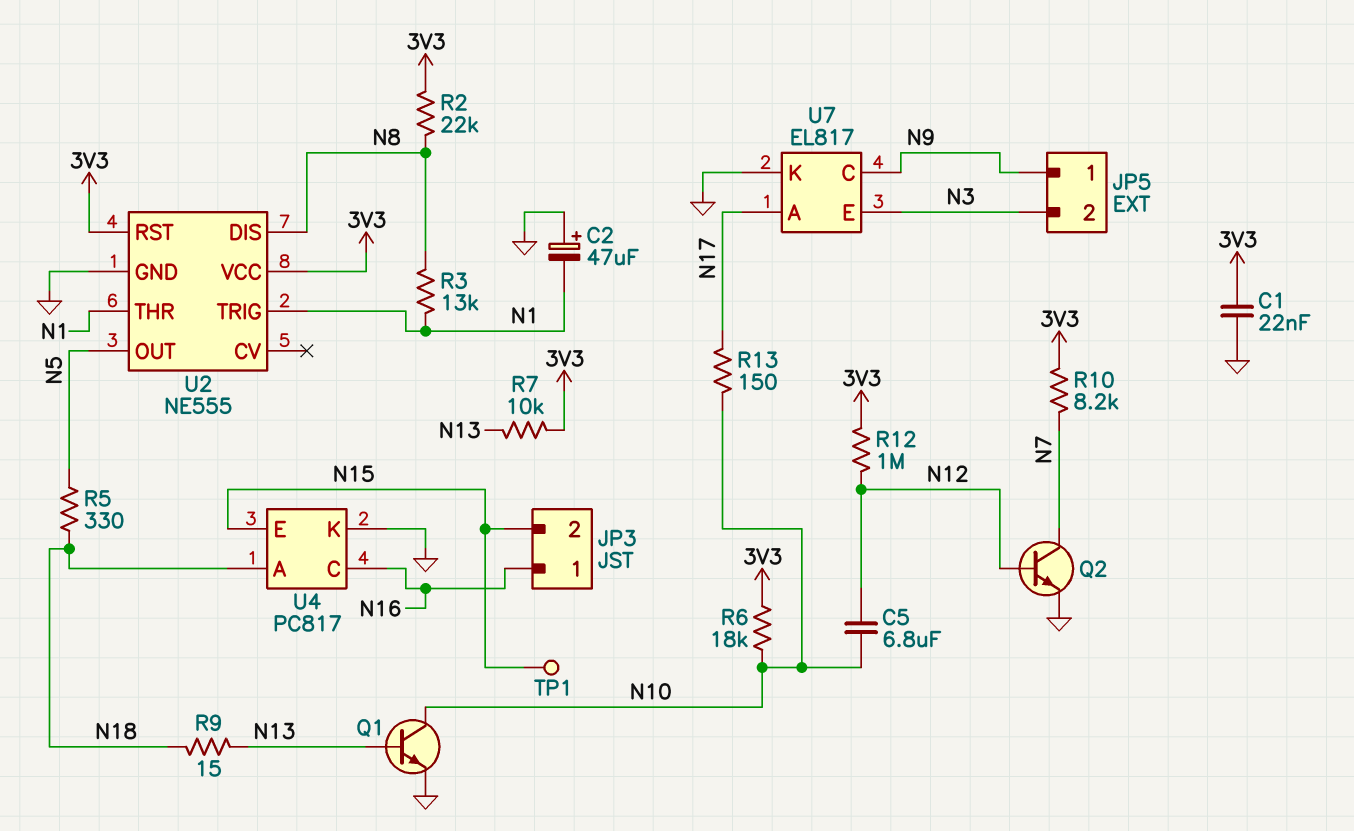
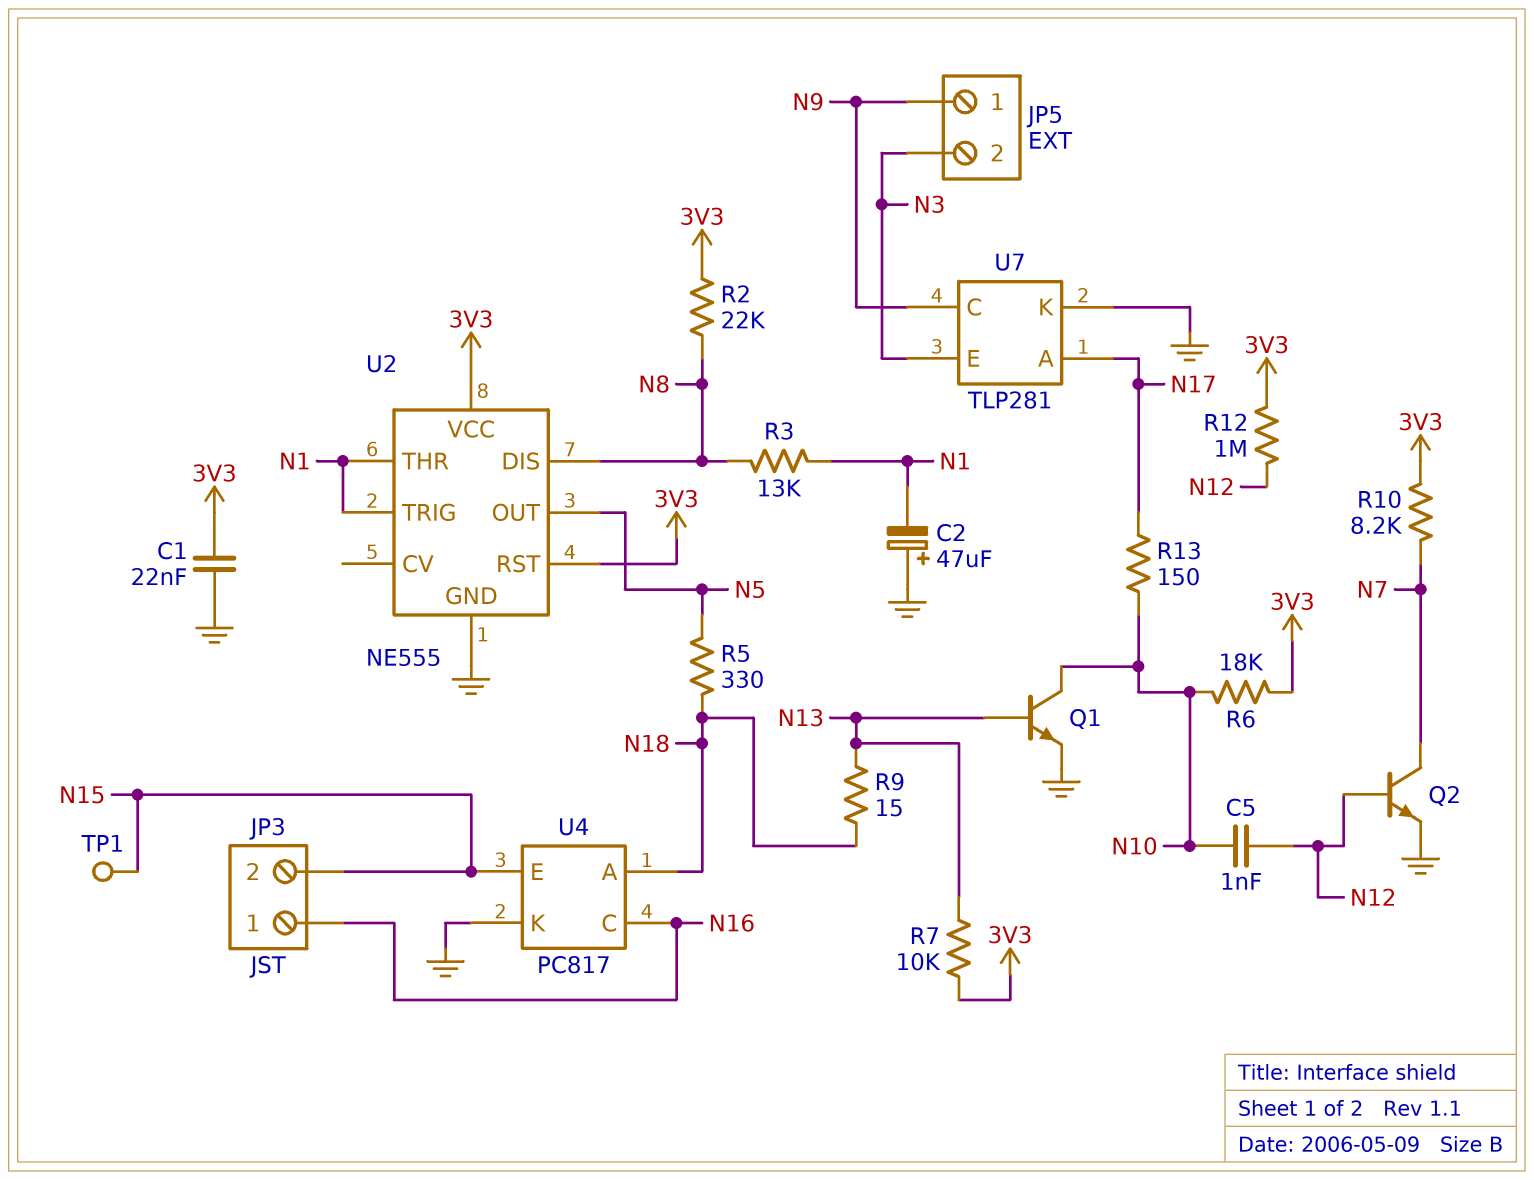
C5: 6.8uF (N10, N12) -> 1nF (N10, N12)
U7: EL817 -> TLP281

